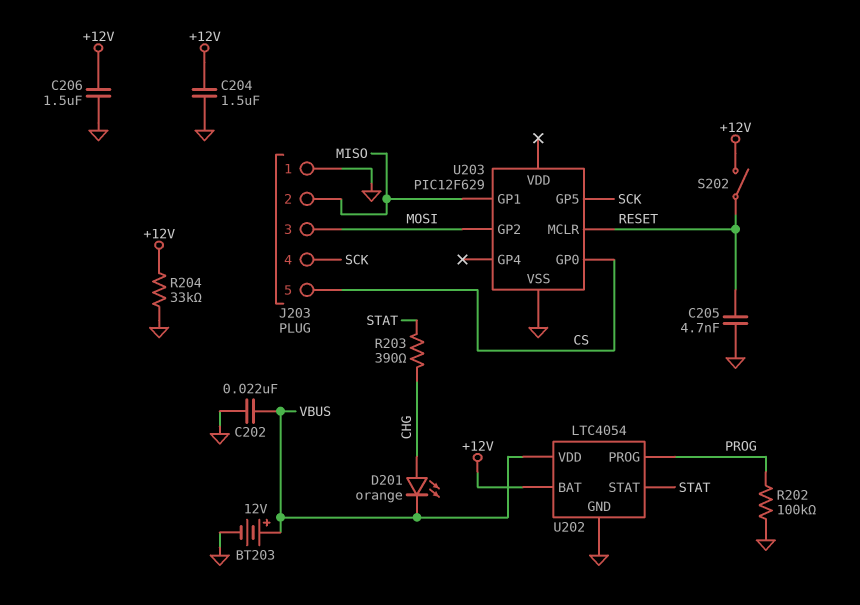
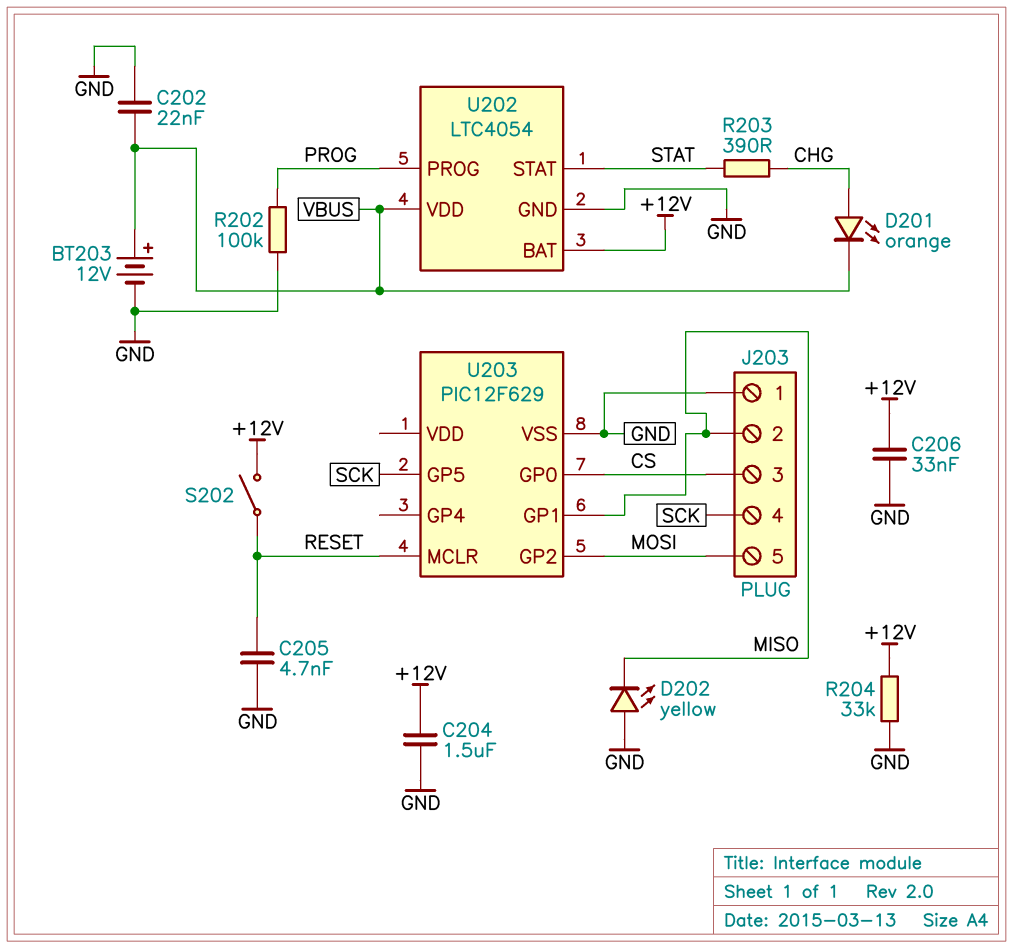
C206: 1.5uF (+12V, GND) -> 33nF (+12V, GND)
D202: none -> LED yellow (A GND, K MISO)
J203 pin 3: MOSI -> CS
J203 pin 5: CS -> MOSI

